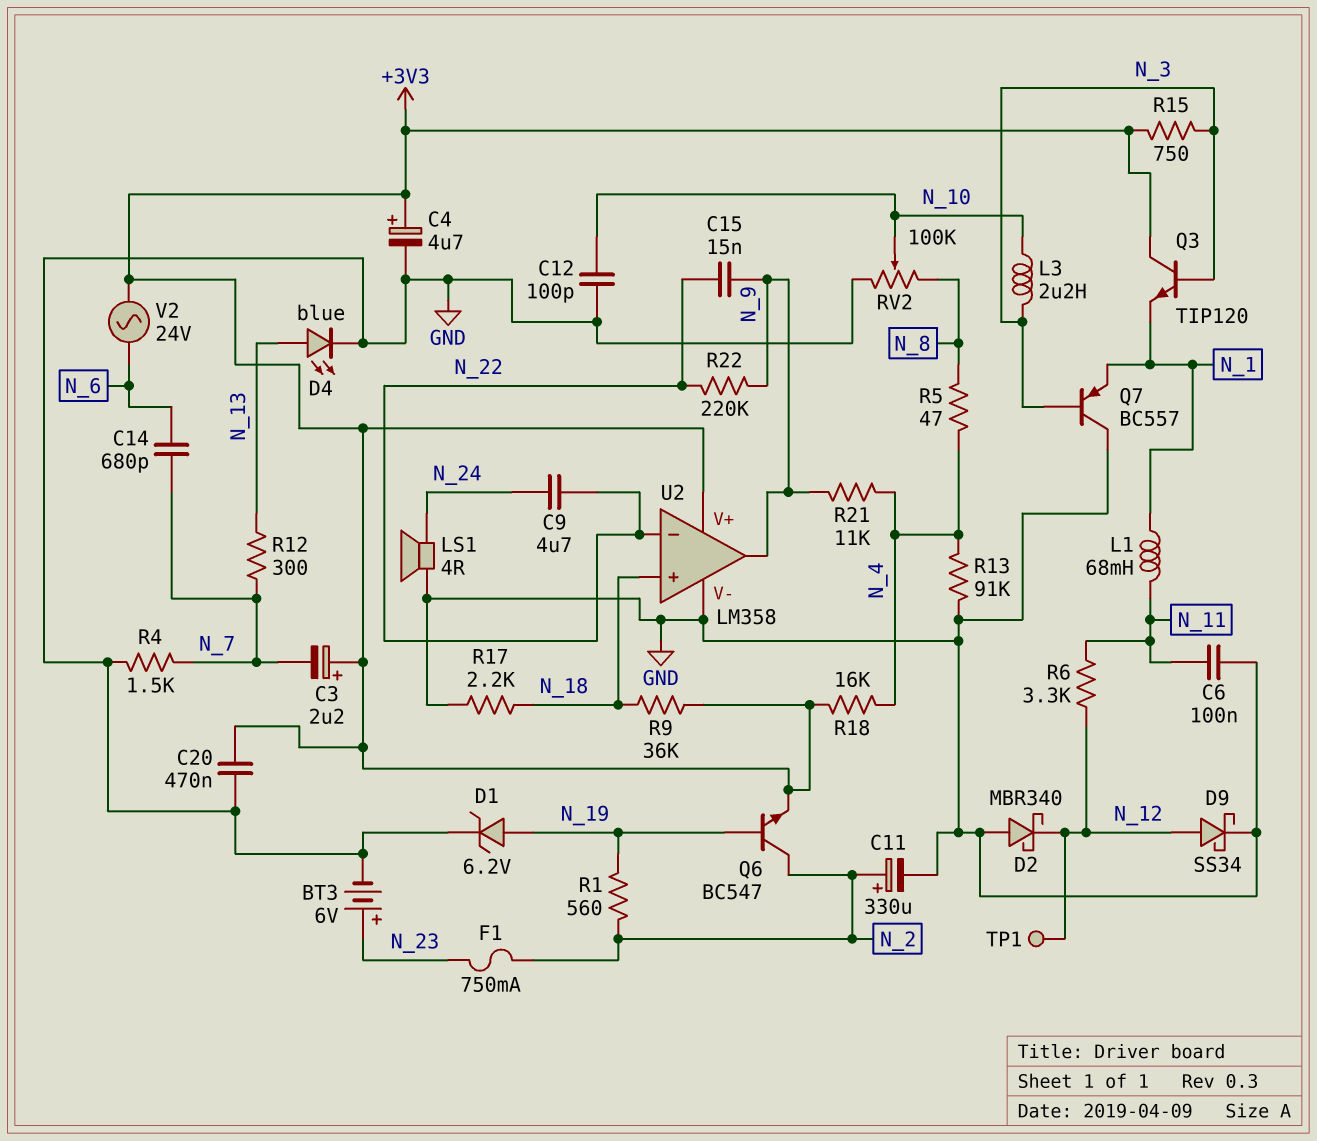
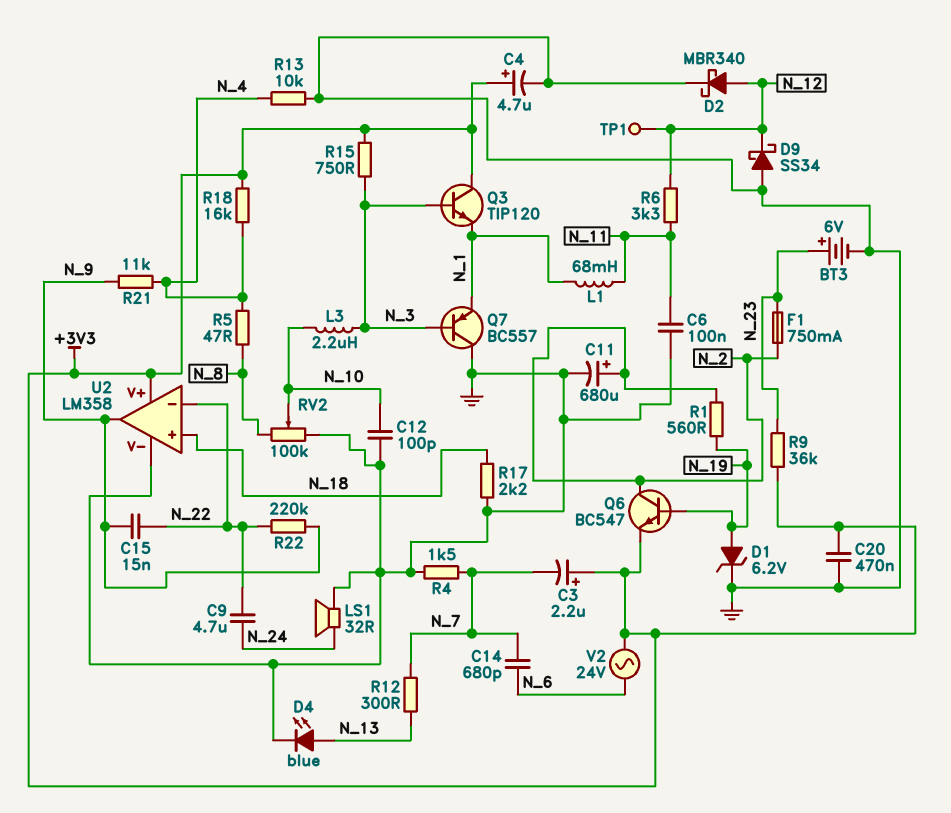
C11: 330uF (plus N_2, minus GND) -> 680uF (plus N_2, minus GND)
D2: schottky MBR340 (A GND, K N_12) -> schottky MBR340 (A N_12, K GND)
D9: schottky SS34 (A N_12, K GND) -> schottky SS34 (A GND, K N_12)
LS1: speaker 4R (GND, N_24) -> speaker 32R (GND, N_24)
R9: 36k (+3V3, N_18) -> 36k (+3V3, N_23)
R13: 91k (GND, N_4) -> 10k (GND, N_4)

